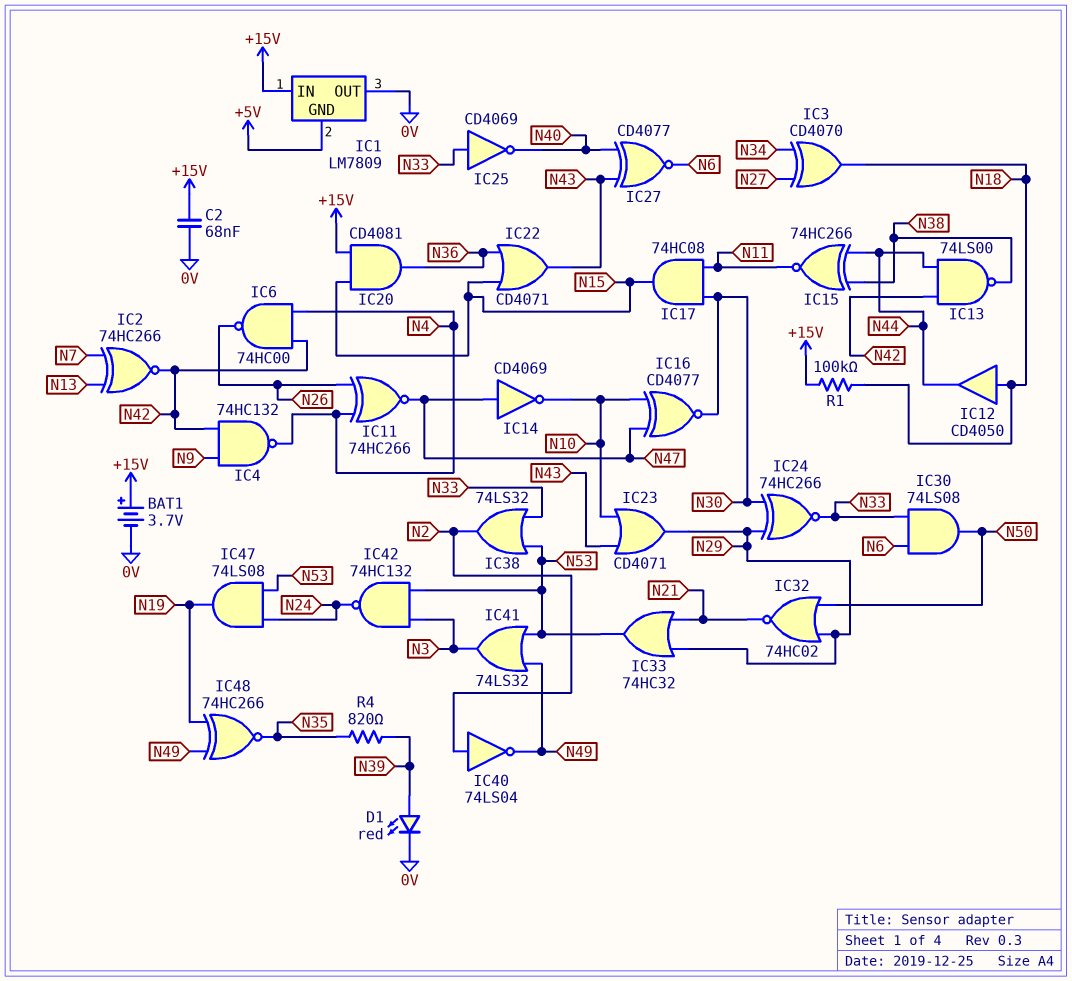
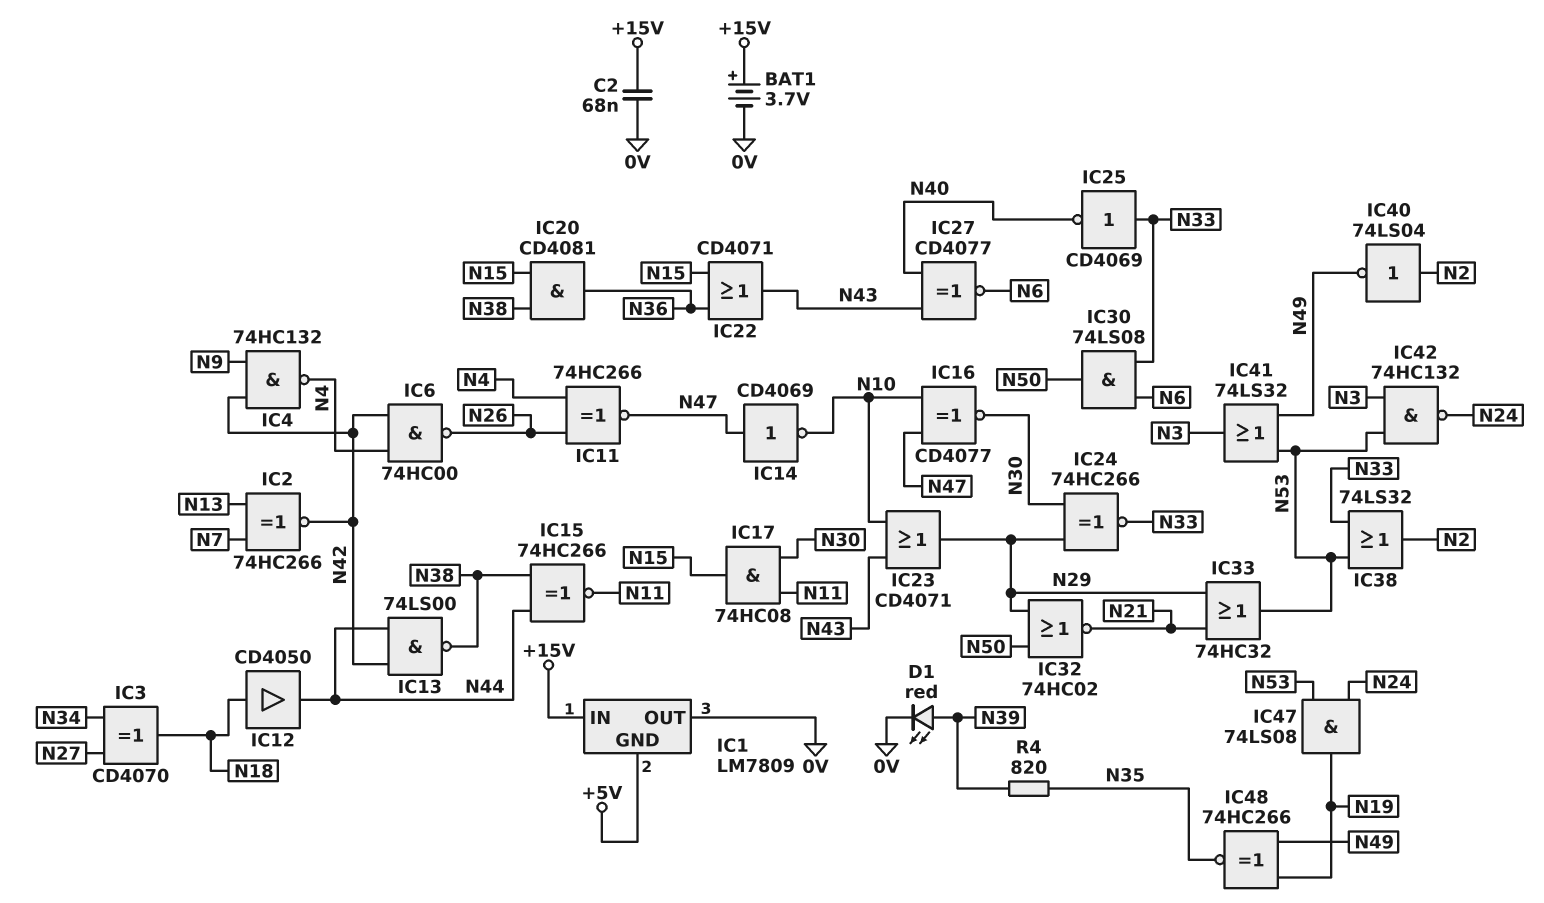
IC20: AND CD4081 (in +15V, in N15, out N36) -> AND CD4081 (in N15, in N38, out N36)
R1: 100k (+15V, N18) -> none

